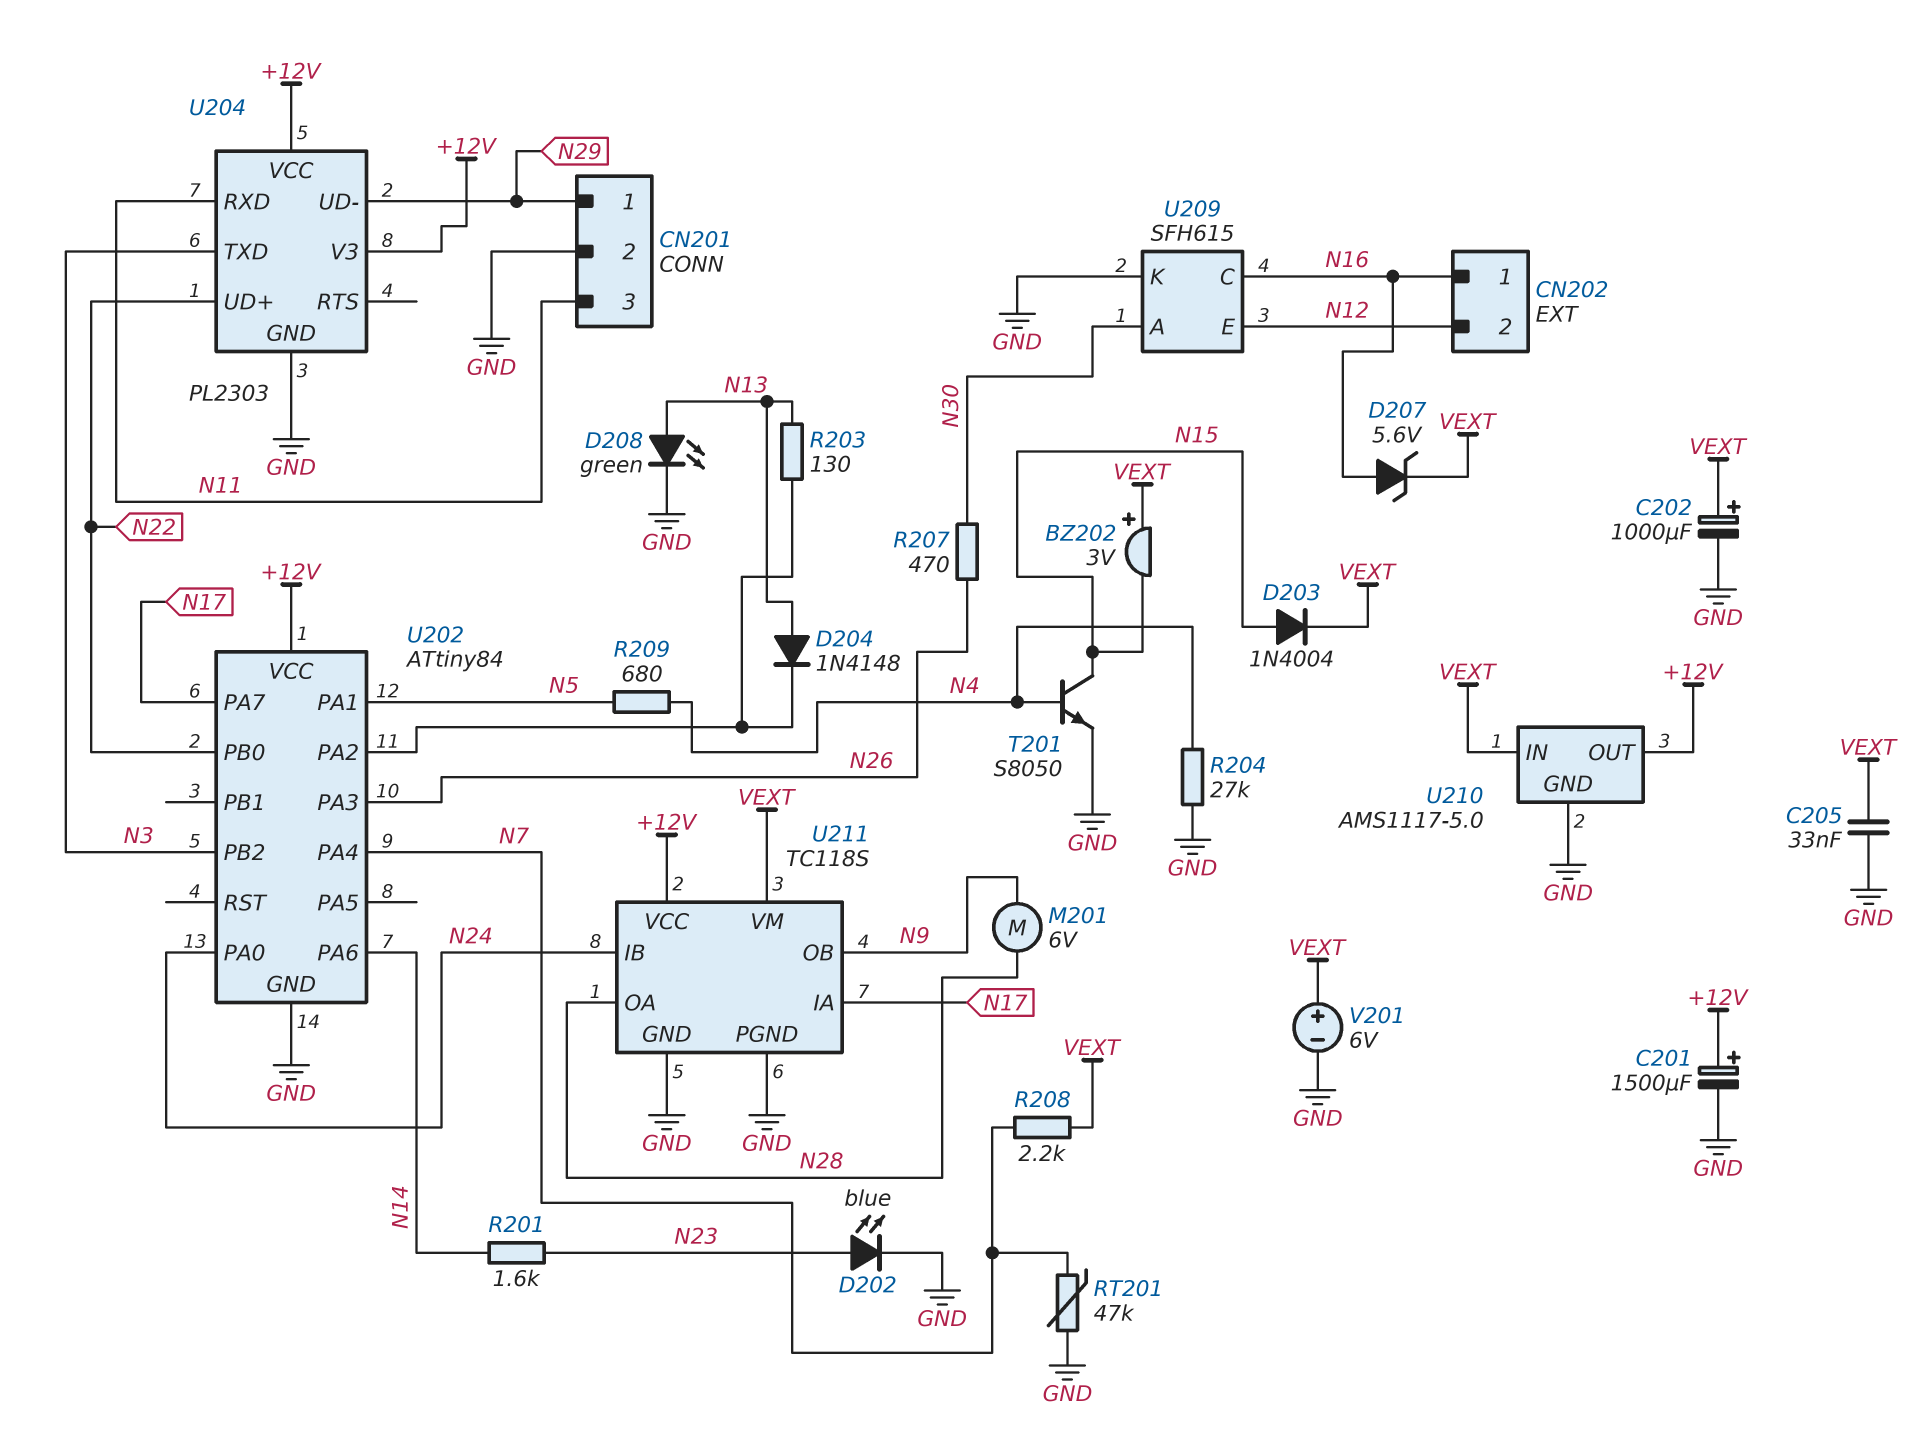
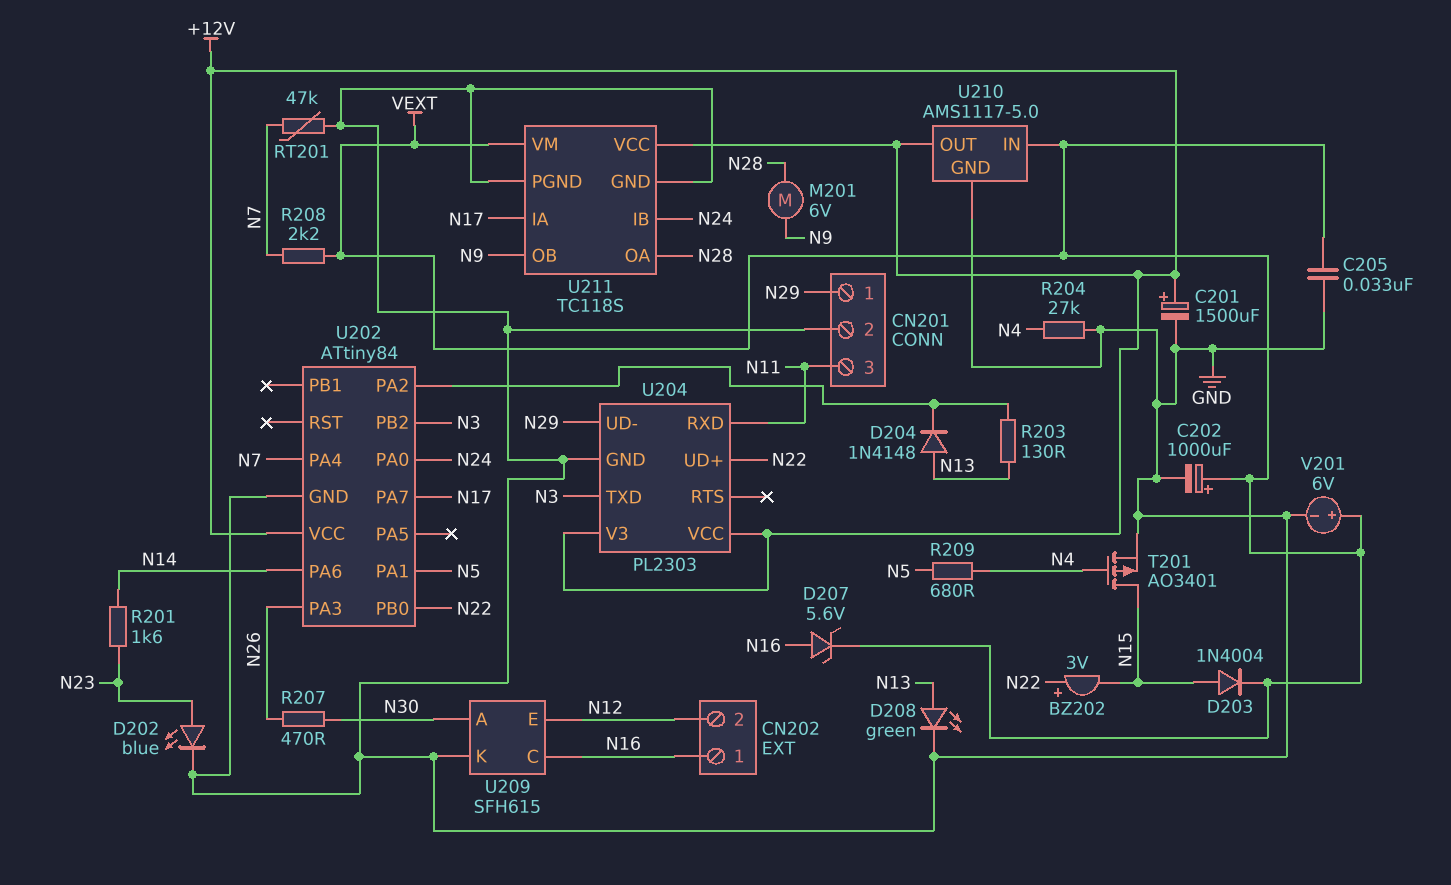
BZ202: buzzer 3V (plus VEXT, minus N15) -> buzzer 3V (plus N22, minus N15)
T201: NPN S8050 (B N4, C N15, E GND) -> PMOS AO3401 (G N4, D N15, S GND)

